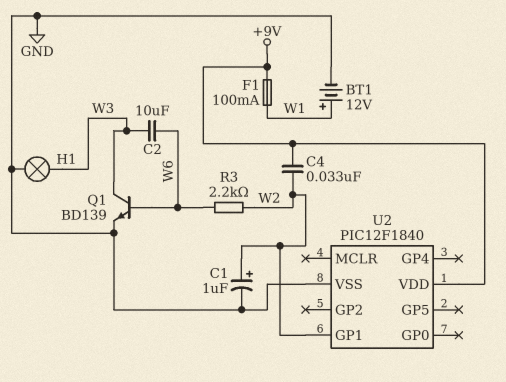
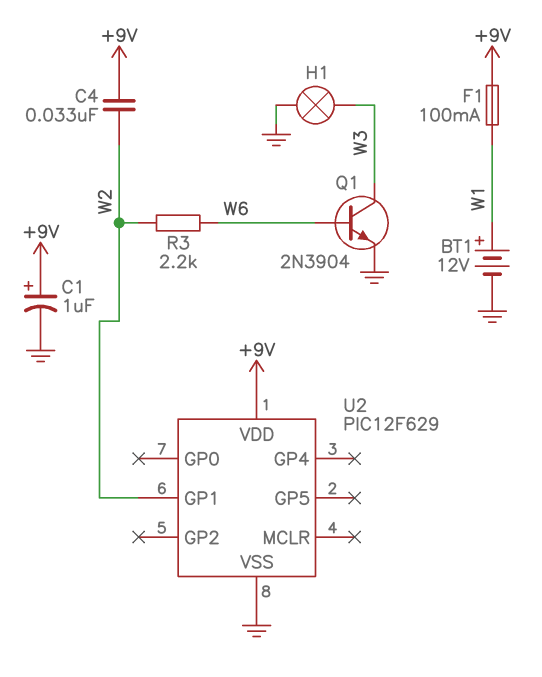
C1: 1uF (plus W2, minus GND) -> 1uF (plus +9V, minus GND)
C2: 10uF (W3, W6) -> none
Q1: NPN BD139 (B W6, C W3, E GND) -> NPN 2N3904 (B W6, C W3, E GND)
U2: PIC12F1840 -> PIC12F629

